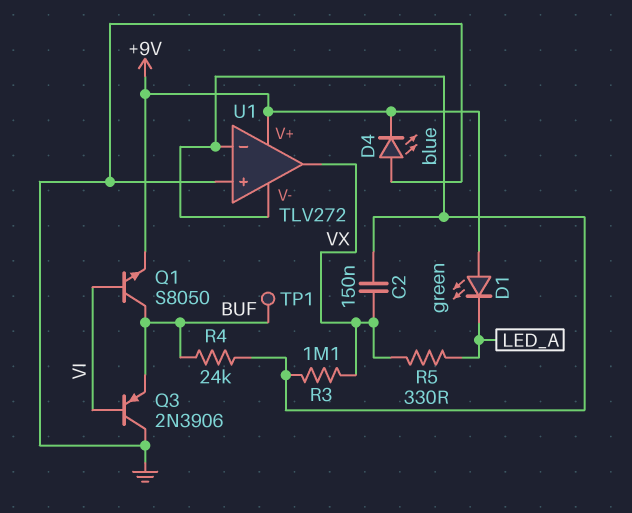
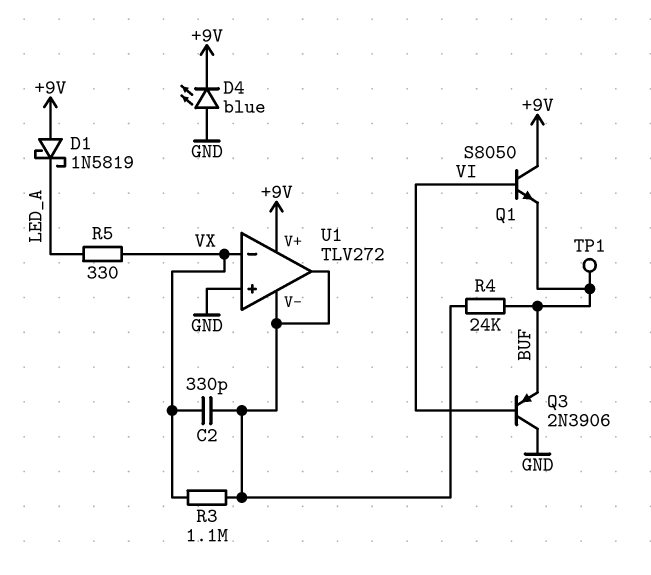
C2: 150nF (U1/V-, VX) -> 330pF (U1/V-, VX)
D1: LED green (A +9V, K LED_A) -> schottky 1N5819 (A +9V, K LED_A)
Q1: NPN S8050 (B VI, C BUF, E +9V) -> NPN S8050 (B VI, C +9V, E BUF)
U1 pin in-: U1/V- -> VX
U1 pin out: VX -> U1/V-

